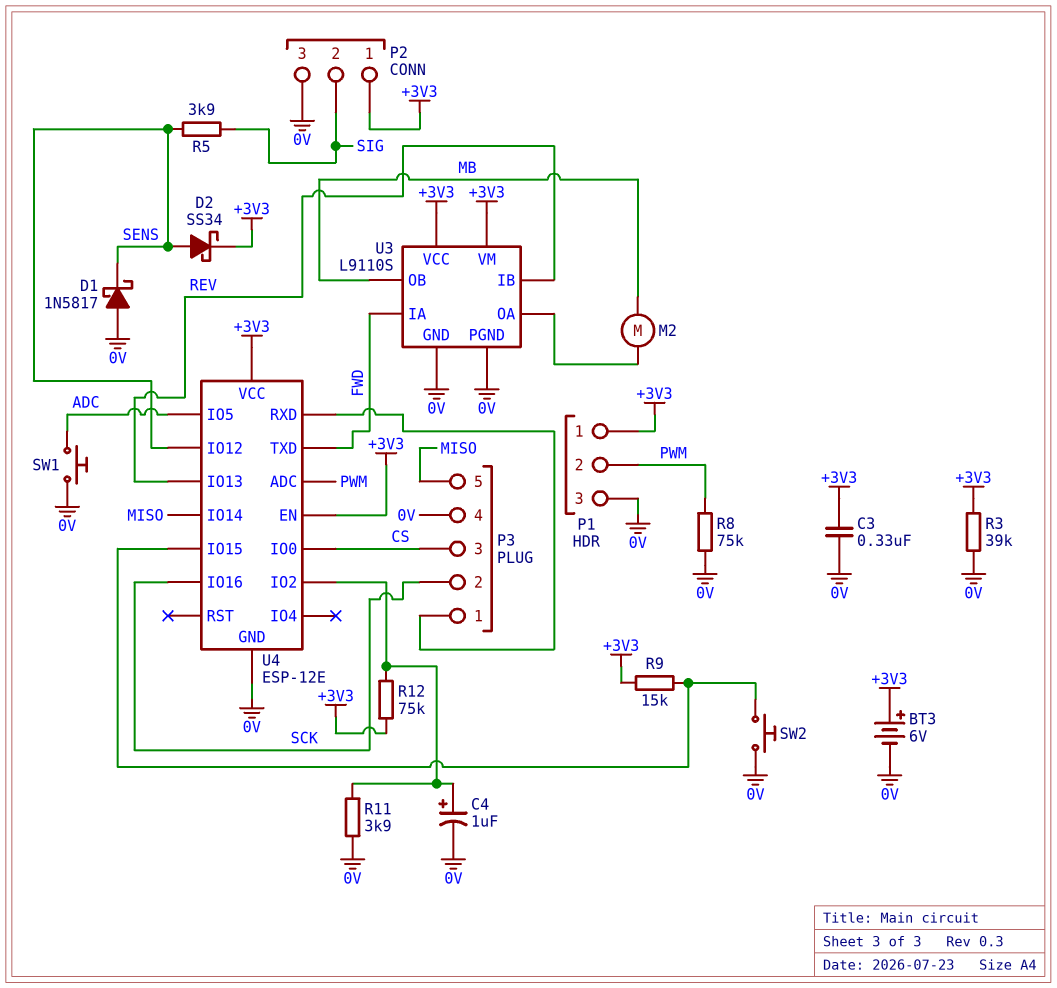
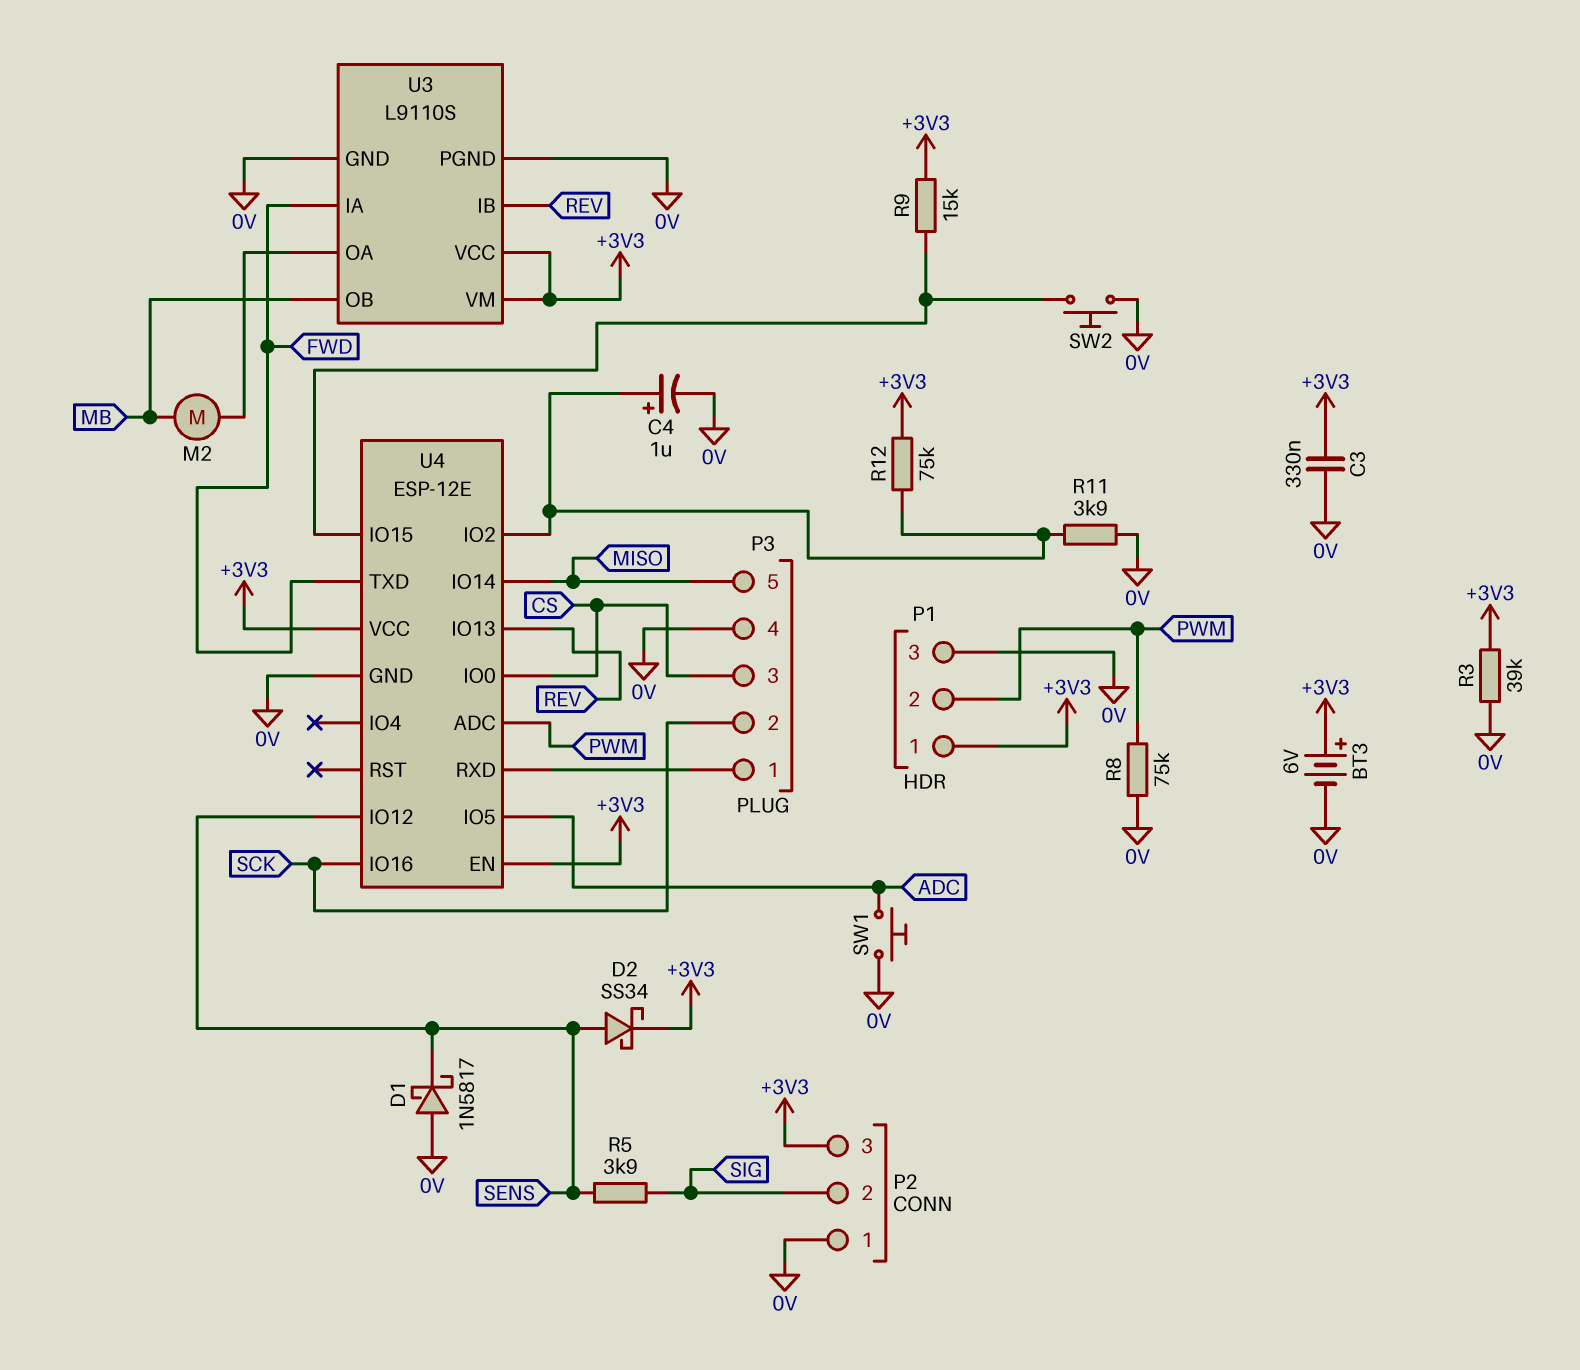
P2 pin 1: +3V3 -> 0V
P2 pin 3: 0V -> +3V3

